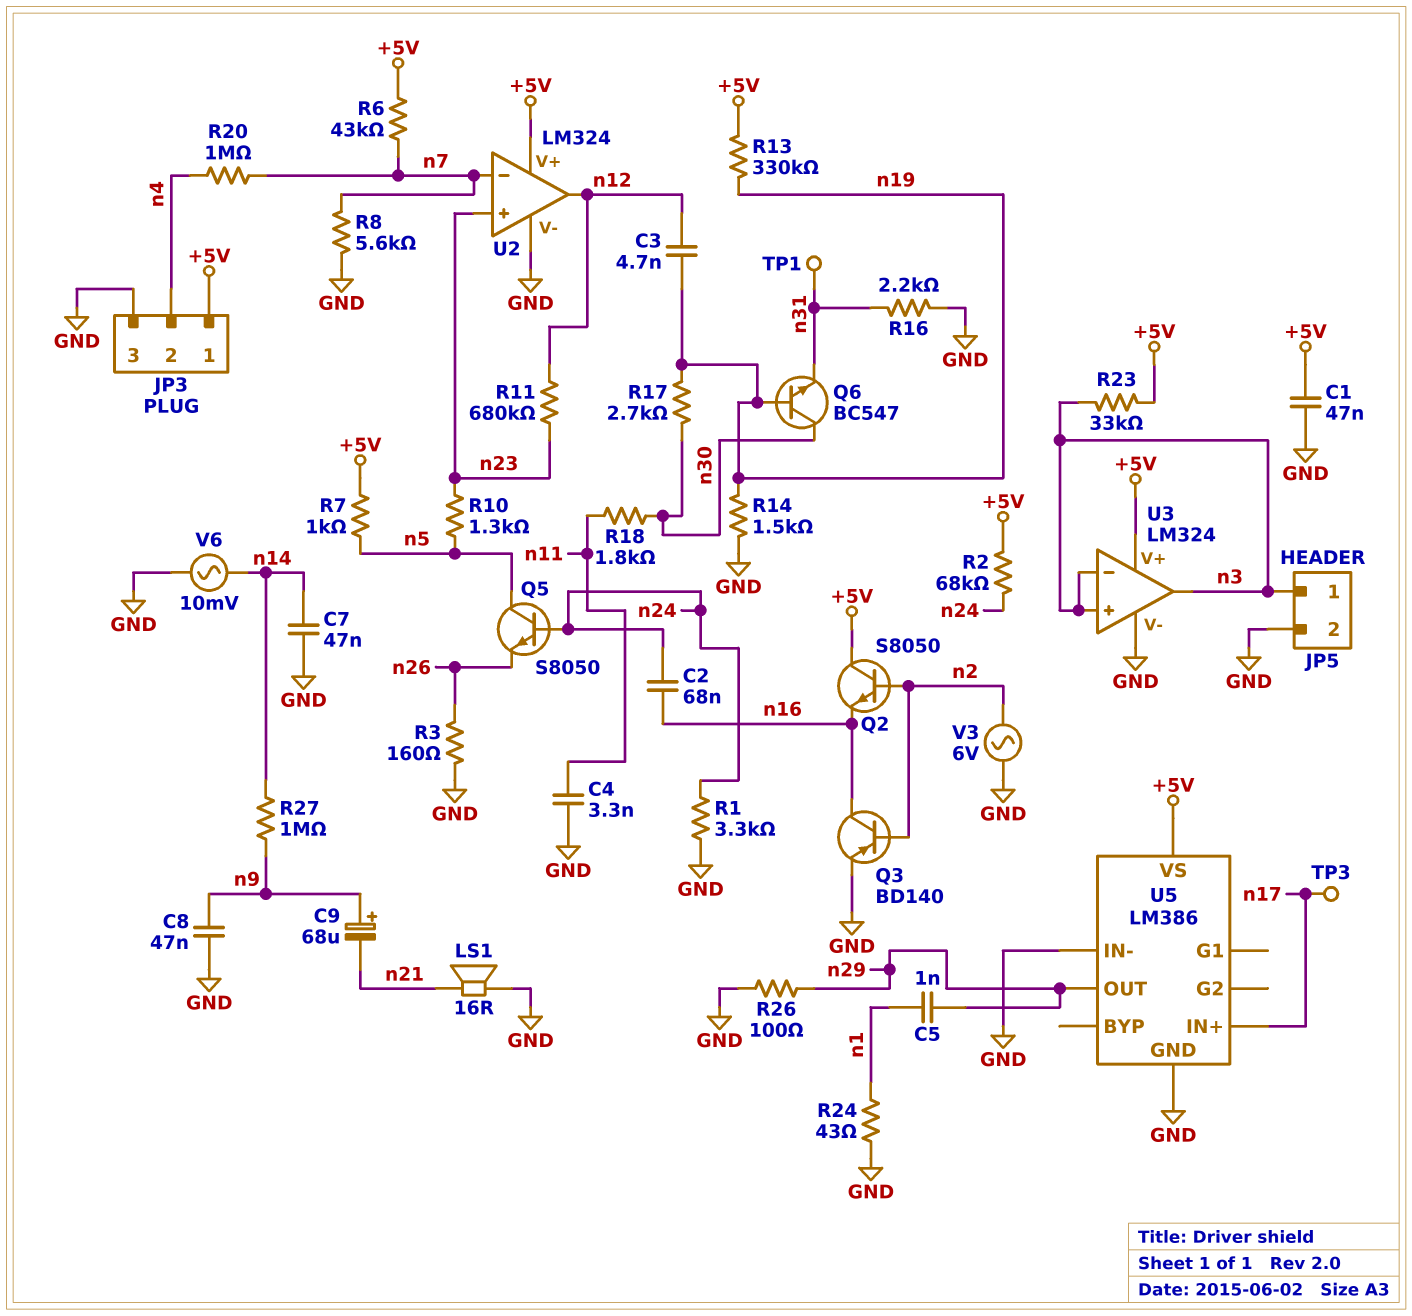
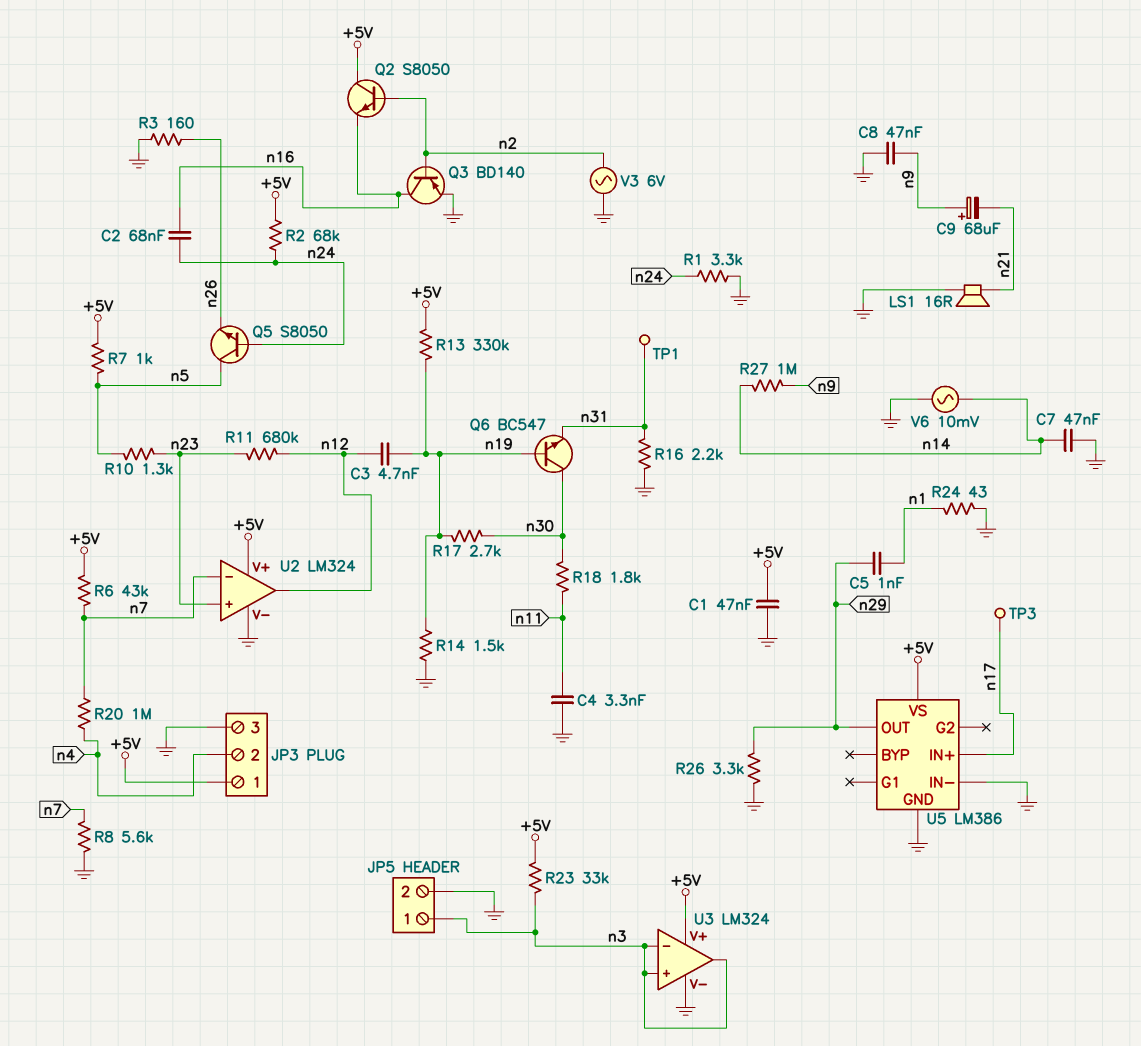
R26: 100 (GND, n29) -> 3.3k (GND, n29)

